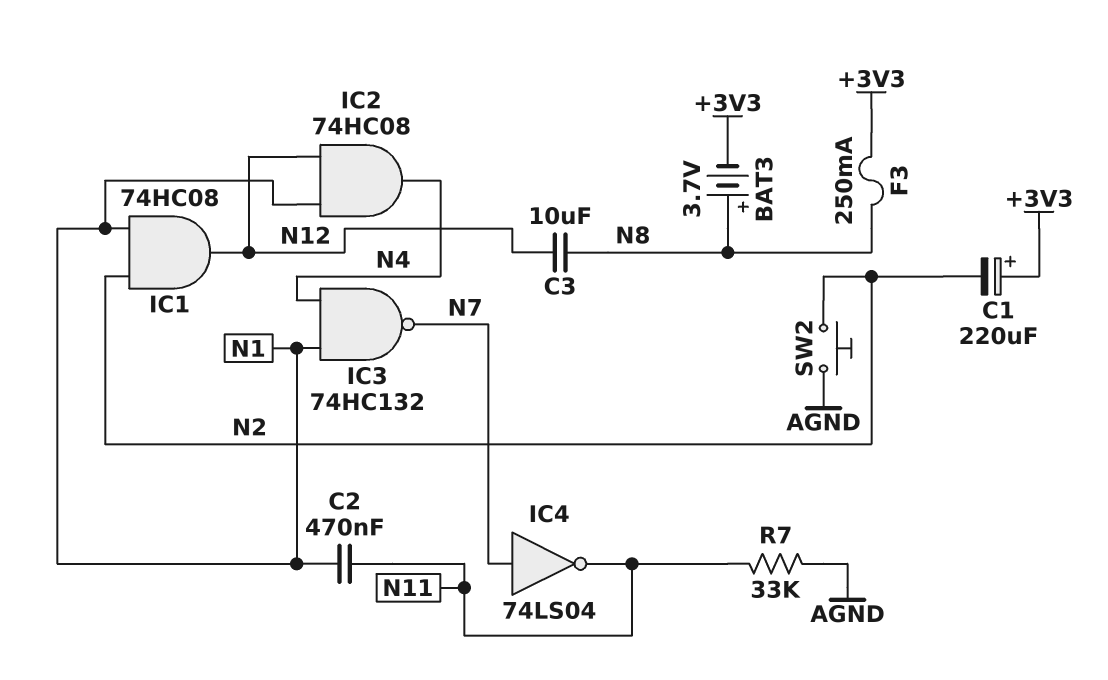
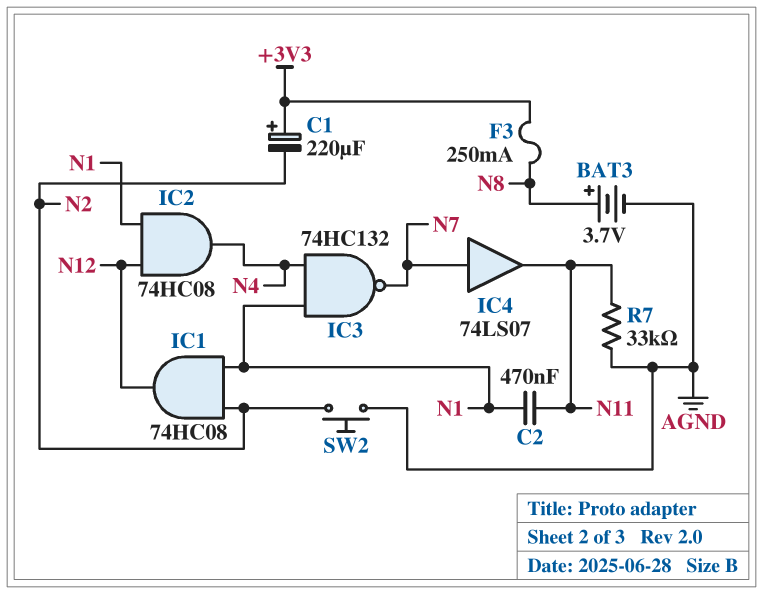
BAT3: 3.7V (plus N8, minus +3V3) -> 3.7V (plus N8, minus AGND)
C3: 10uF (N8, N12) -> none
IC4: NOT 74LS04 (in N7, out N11) -> buffer 74LS07 (in N7, out N11)

